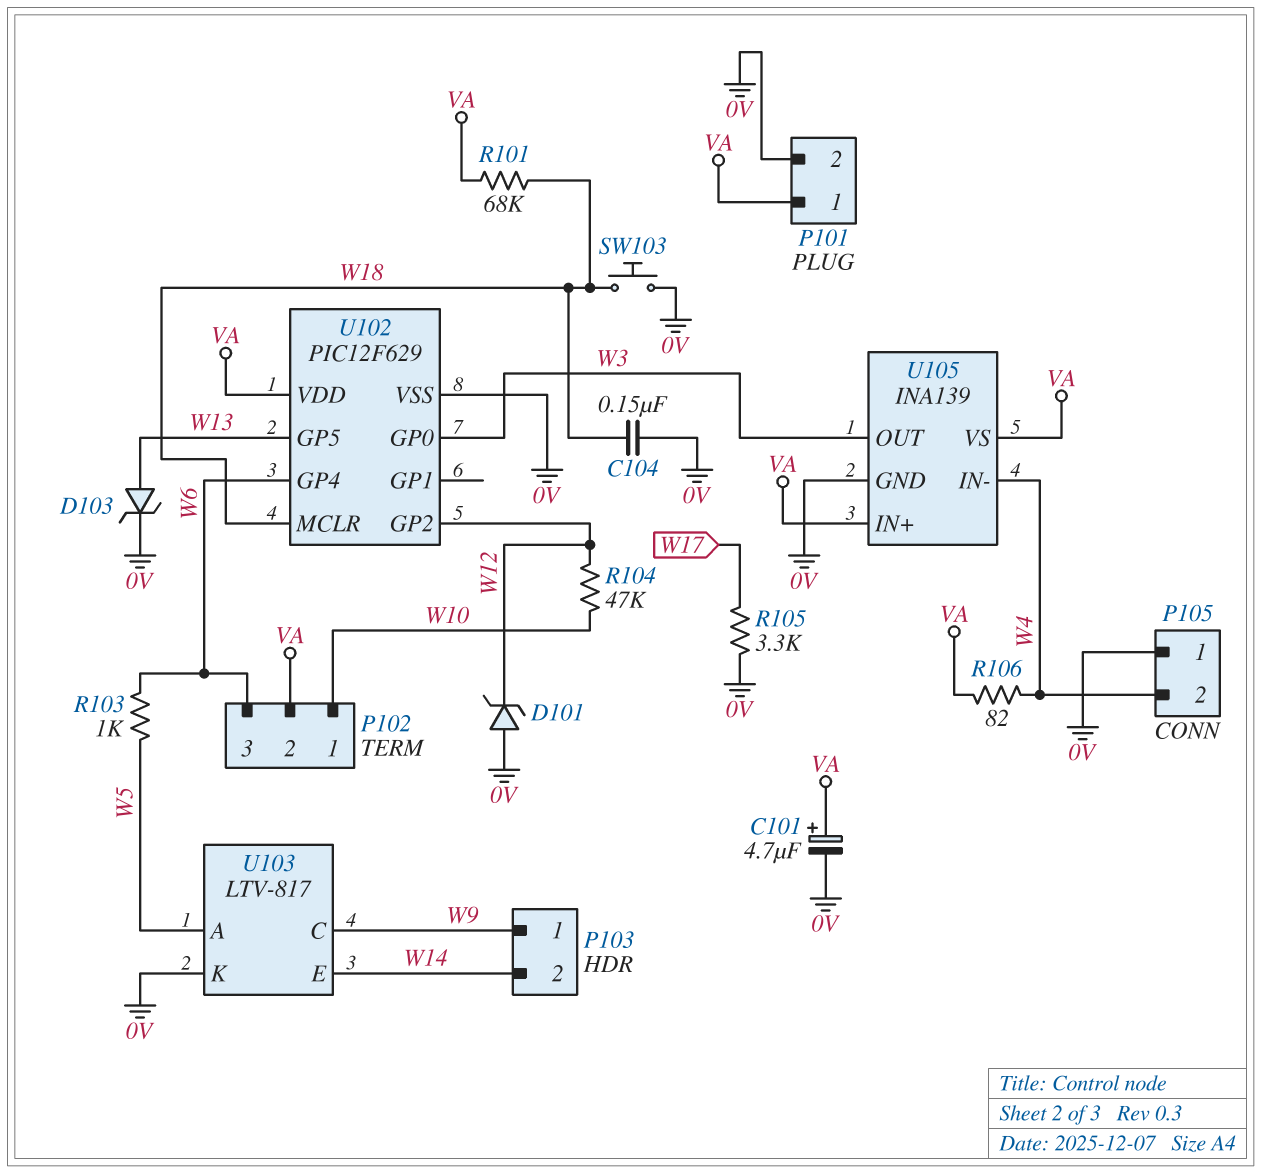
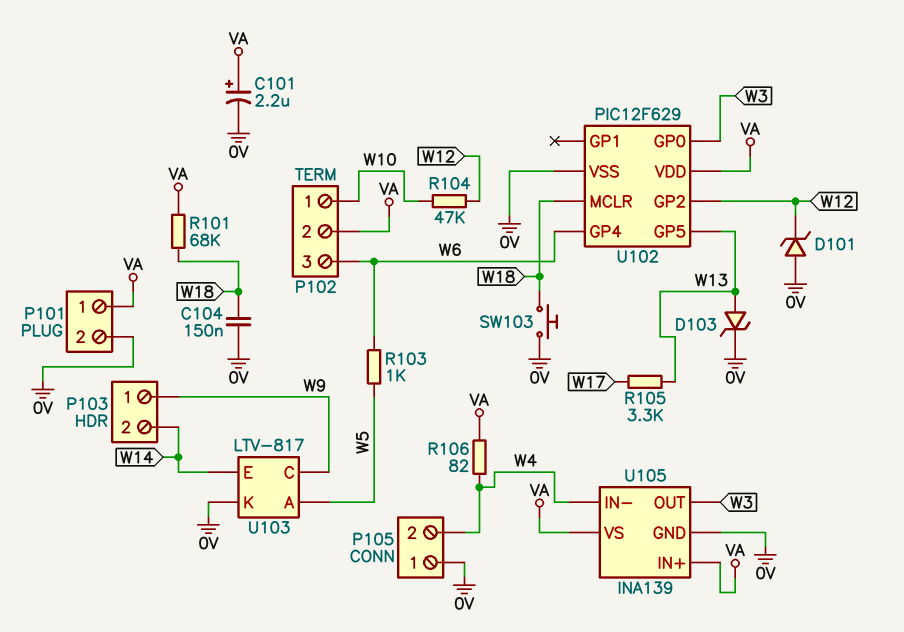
C101: 4.7uF (plus VA, minus 0V) -> 2.2uF (plus VA, minus 0V)
R105: 3.3k (0V, W17) -> 3.3k (W13, W17)

